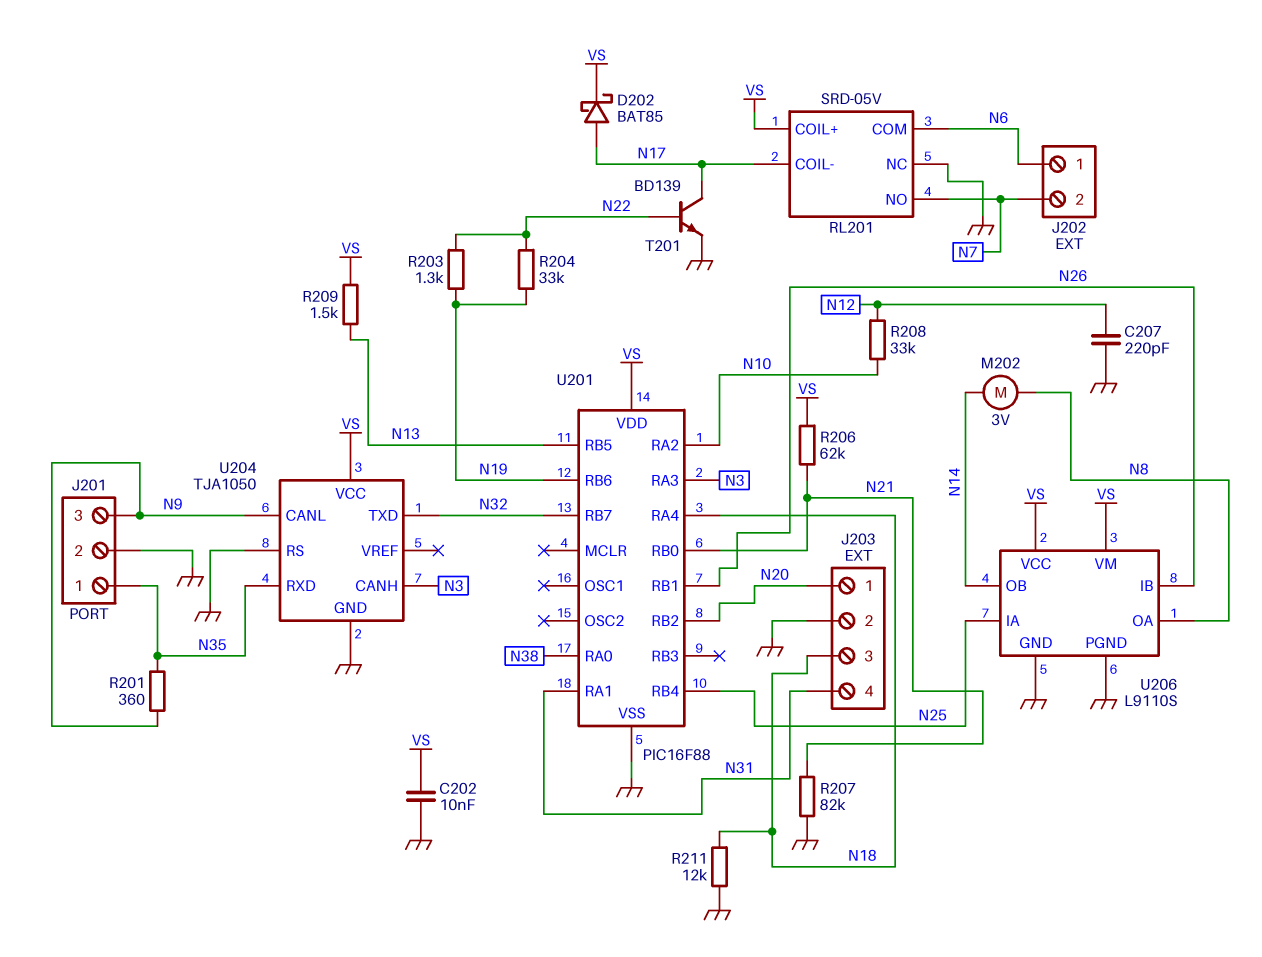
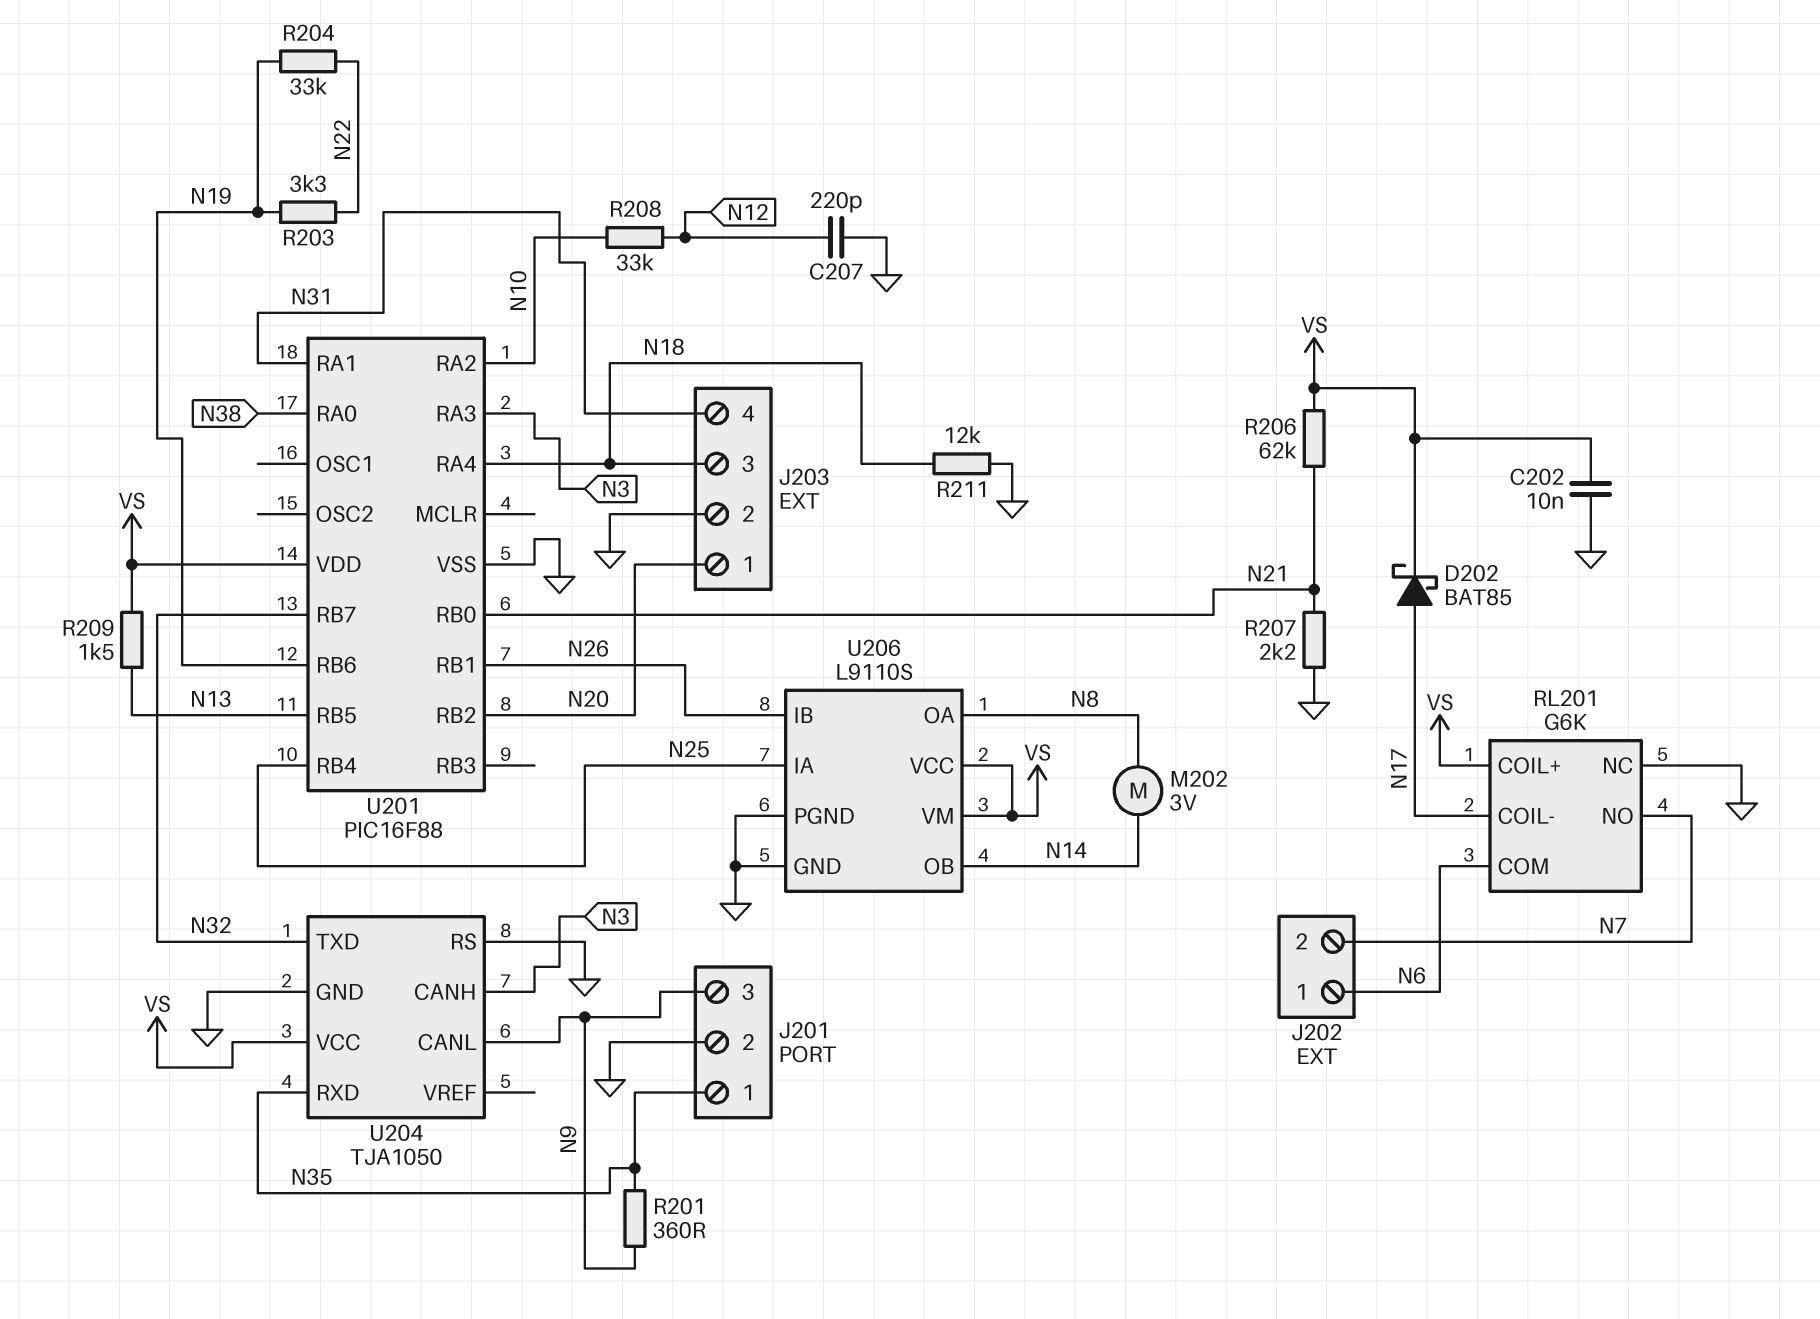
R203: 1.3k (N19, N22) -> 3.3k (N19, N22)
R207: 82k (GND, N21) -> 2.2k (GND, N21)
RL201: SRD-05V -> G6K
T201: NPN BD139 (B N22, C N17, E GND) -> none

